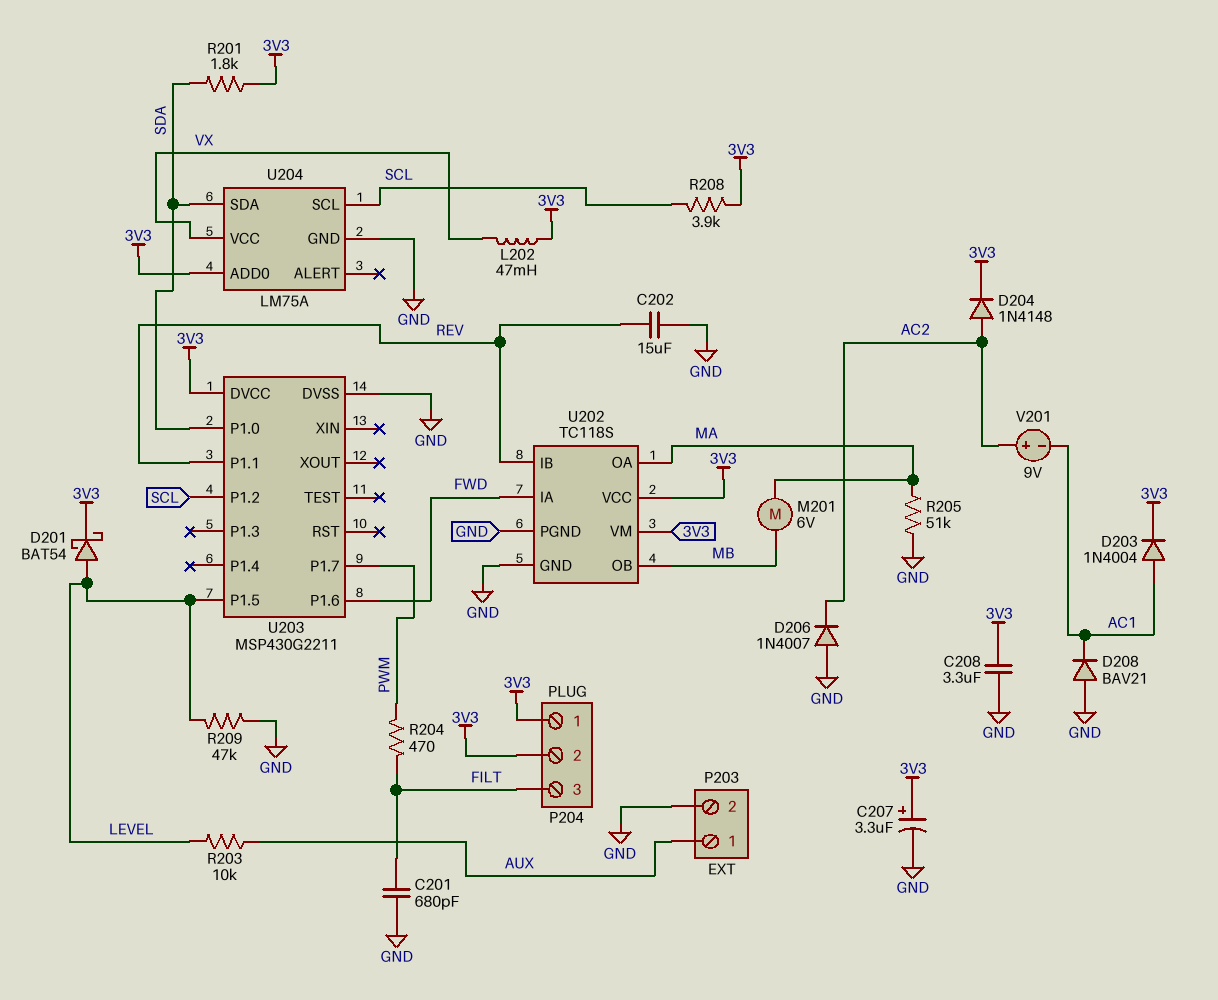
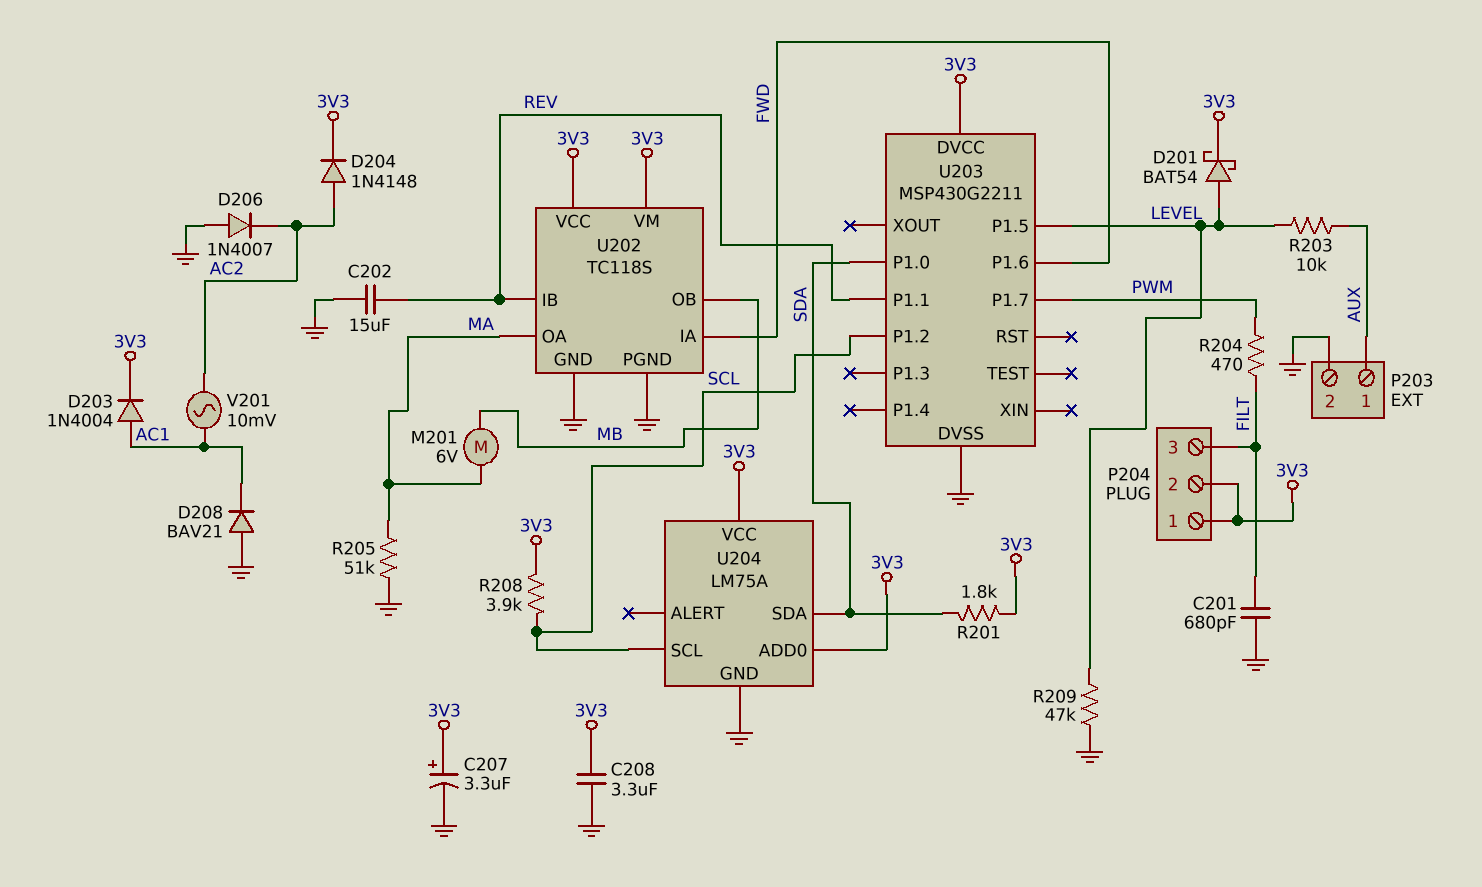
L202: 47mH (3V3, VX) -> none
U204 pin VCC: VX -> 3V3
V201: 9V (plus AC2, minus AC1) -> AC 10mV (AC1, AC2)

